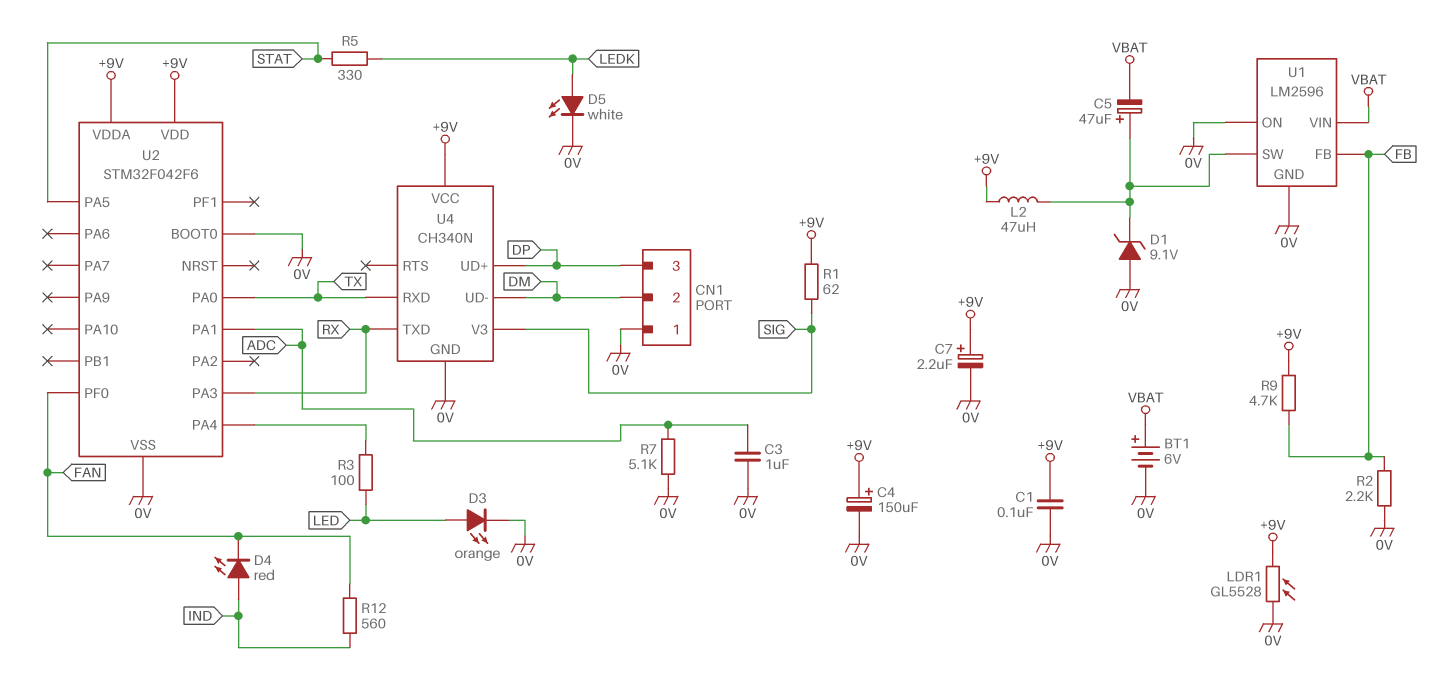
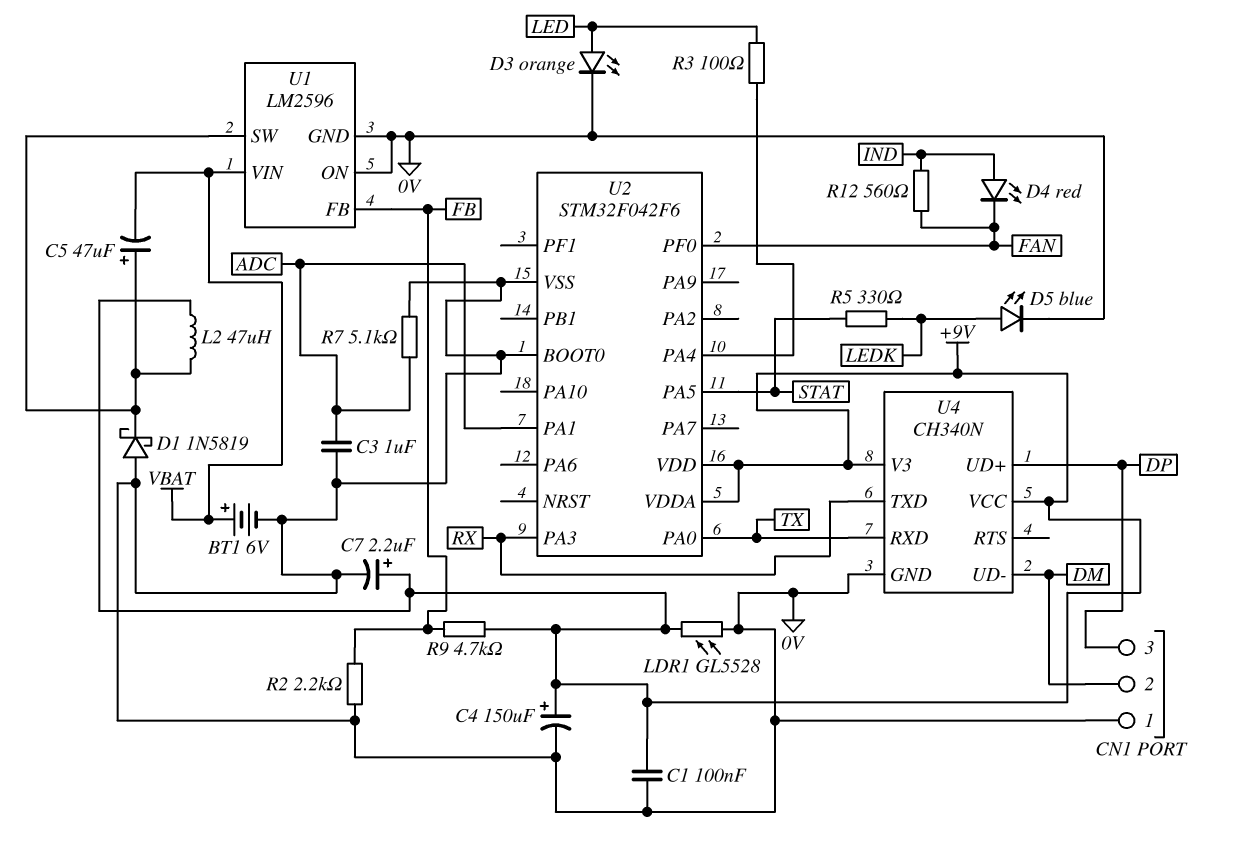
D1: zener 9.1V (A 0V, K U1/SW) -> schottky 1N5819 (A 0V, K U1/SW)
D5: LED white (A LEDK, K 0V) -> LED blue (A LEDK, K 0V)
R1: 62 (+9V, SIG) -> none
U4 pin V3: SIG -> +9V

